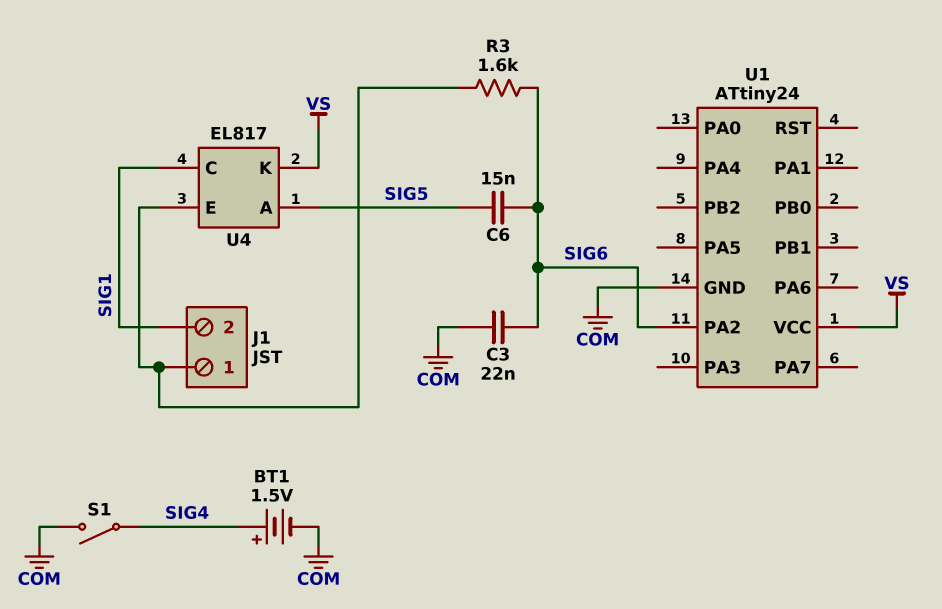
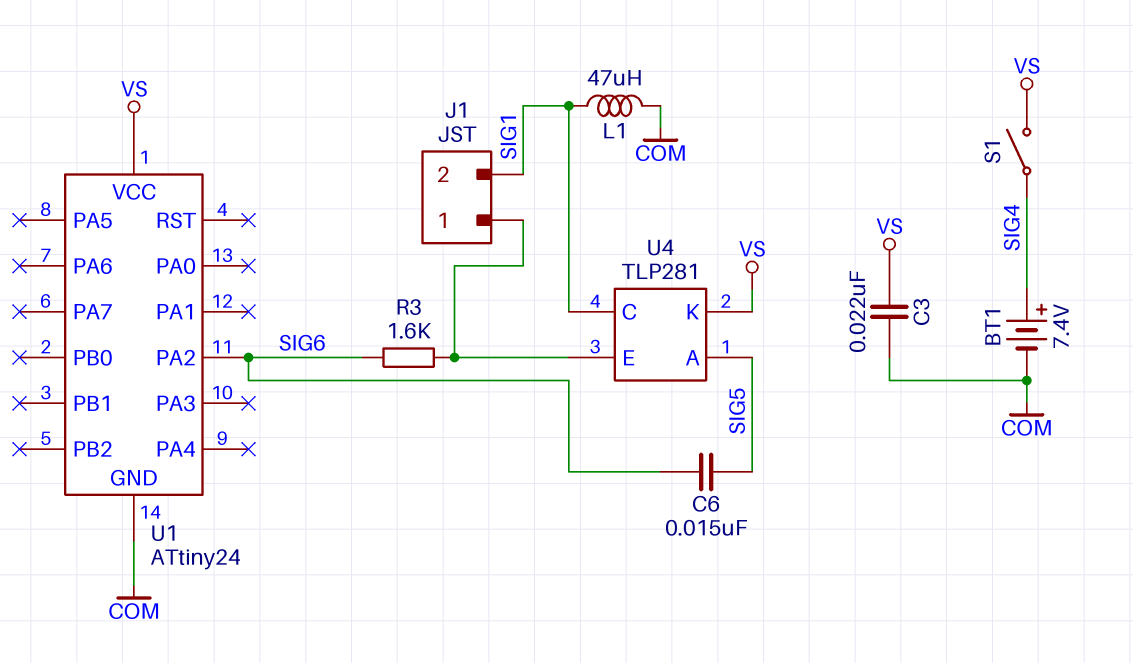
BT1: 1.5V (plus SIG4, minus COM) -> 7.4V (plus SIG4, minus COM)
C3: 22nF (COM, SIG6) -> 22nF (COM, VS)
L1: none -> 47uH (COM, SIG1)
S1: switch (COM, SIG4) -> switch (SIG4, VS)
U4: EL817 -> TLP281

